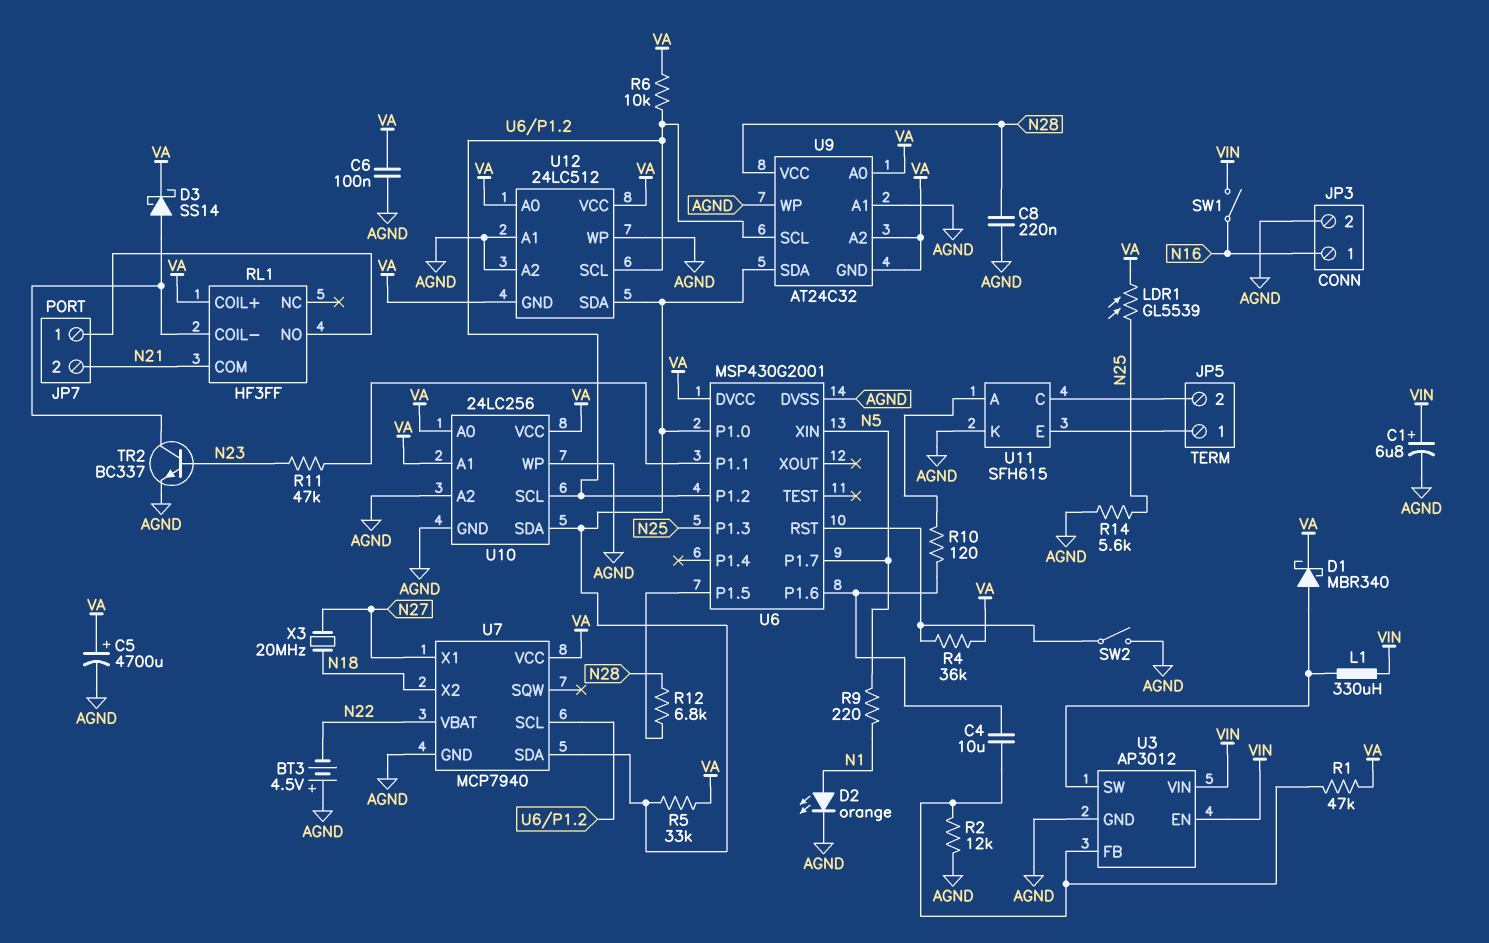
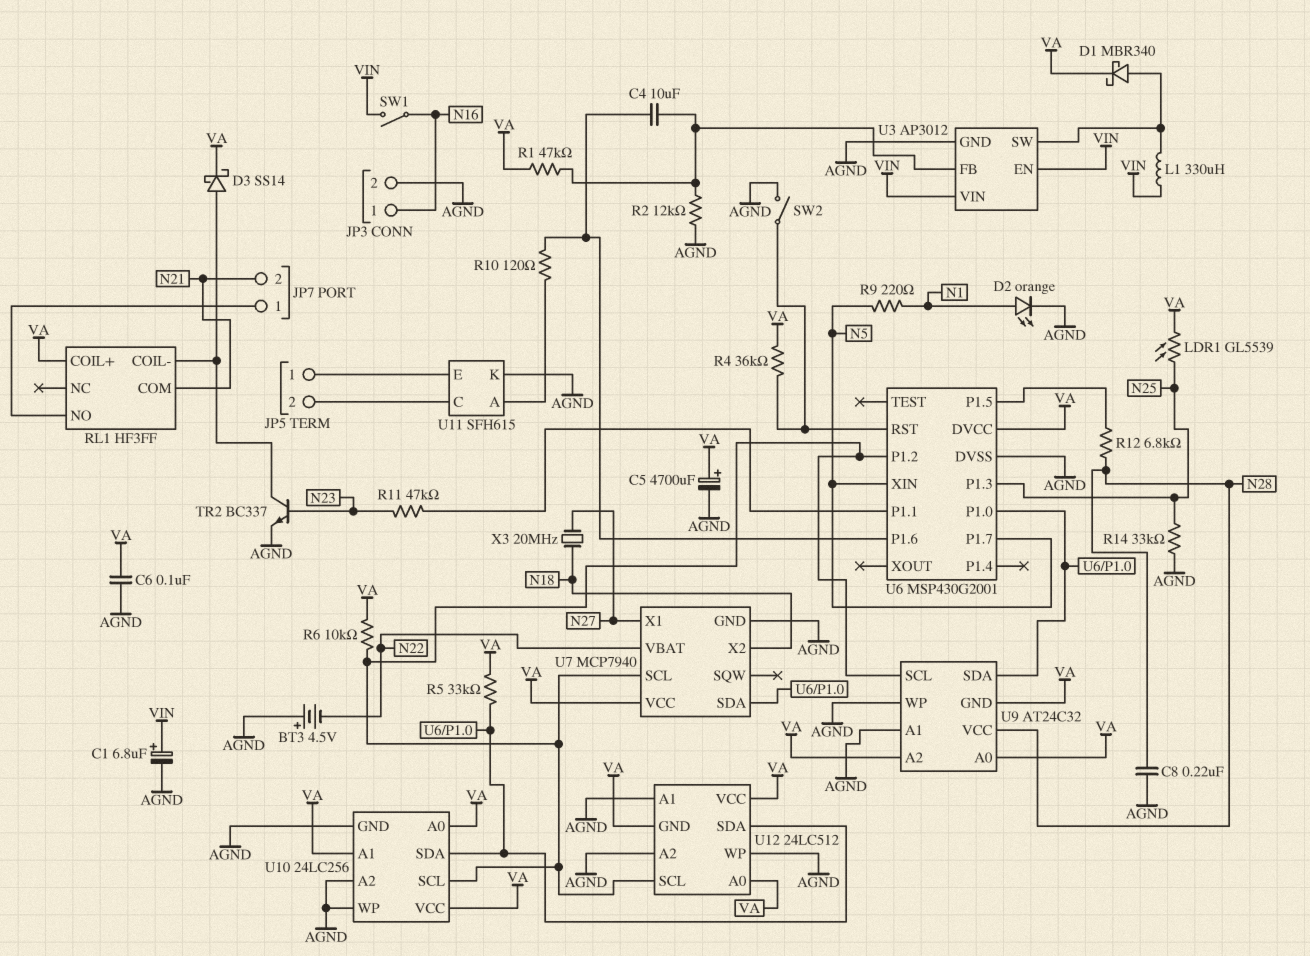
R14: 5.6k (AGND, N25) -> 33k (AGND, N25)

